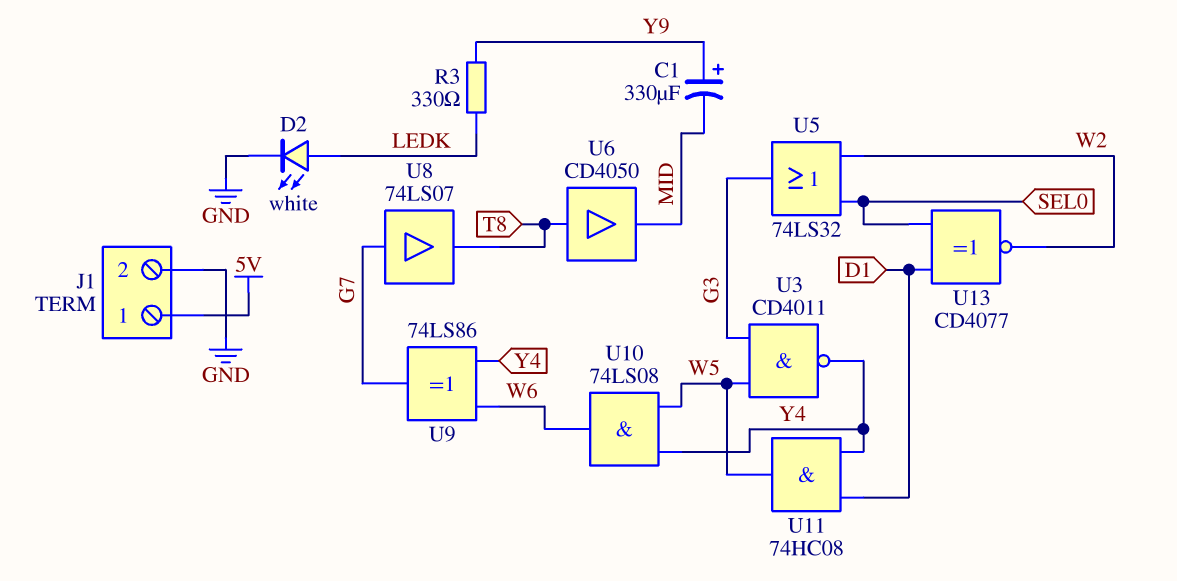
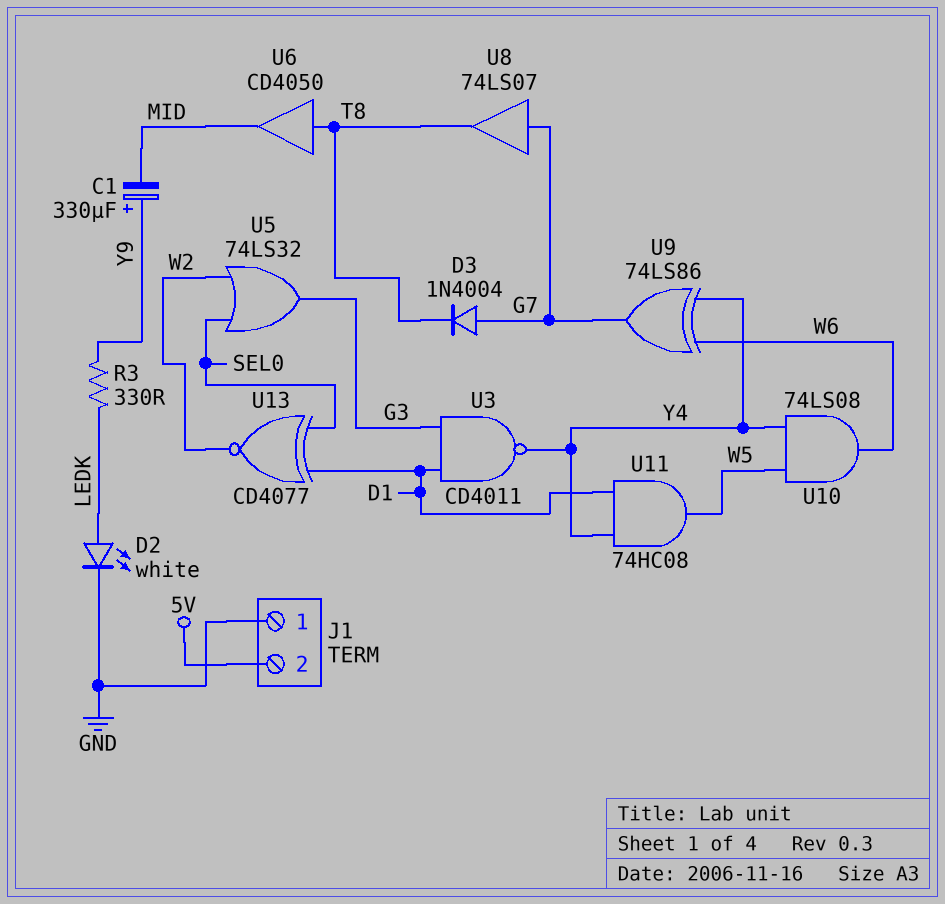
D3: none -> diode 1N4004 (A G7, K T8)
J1 pin 1: 5V -> GND
J1 pin 2: GND -> 5V
U3: NAND CD4011 (in G3, in W5, out Y4) -> NAND CD4011 (in D1, in G3, out Y4)

